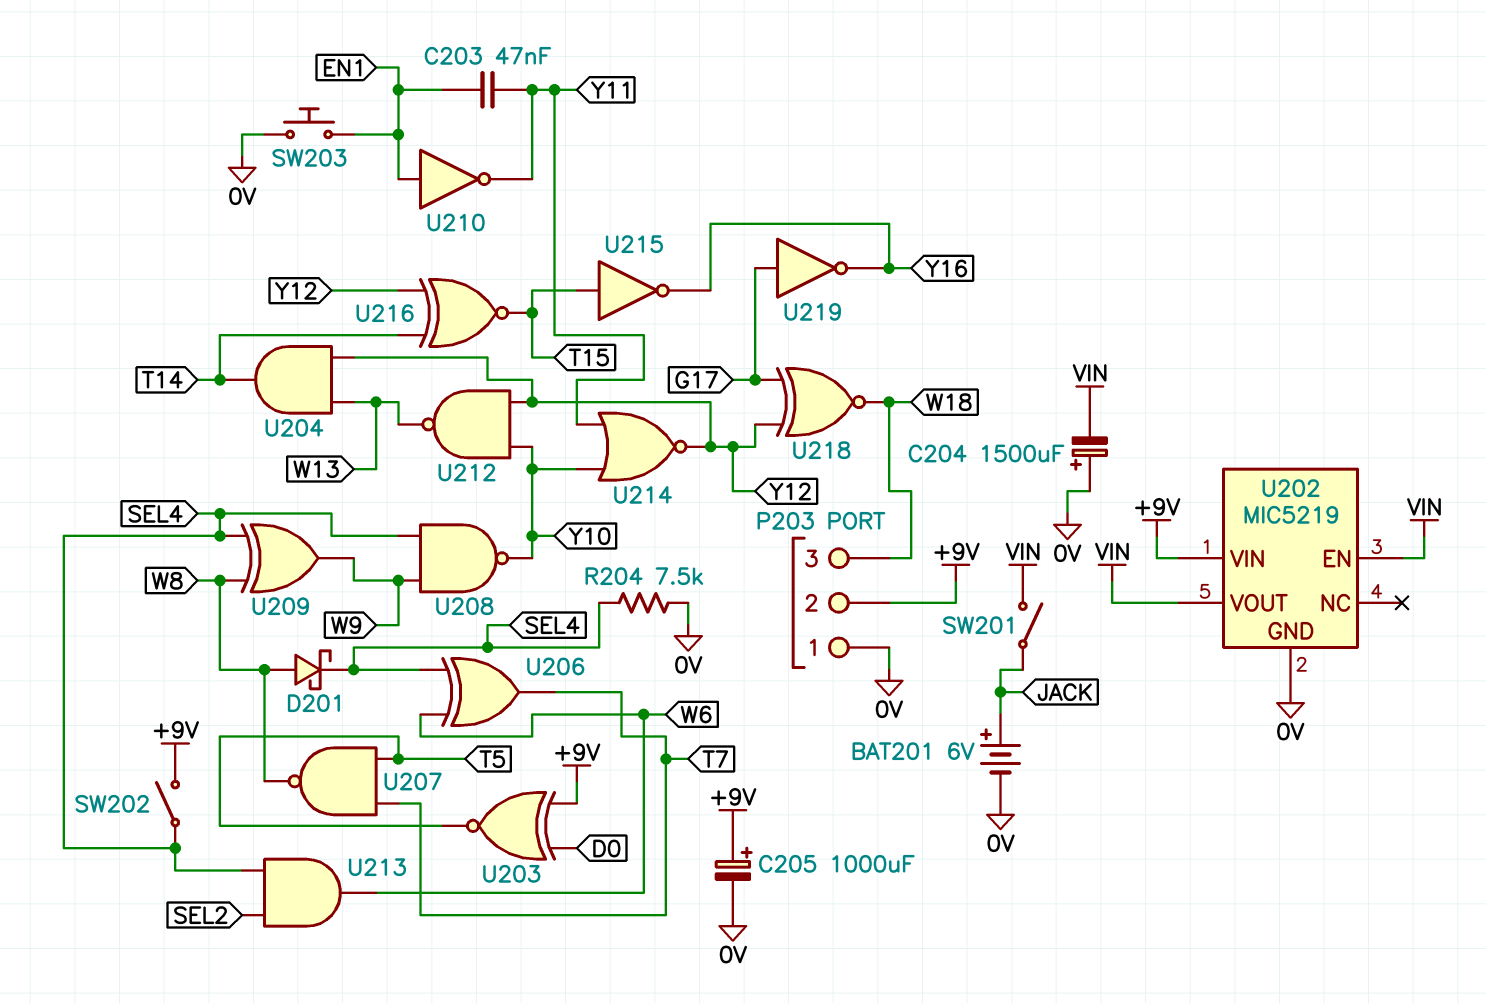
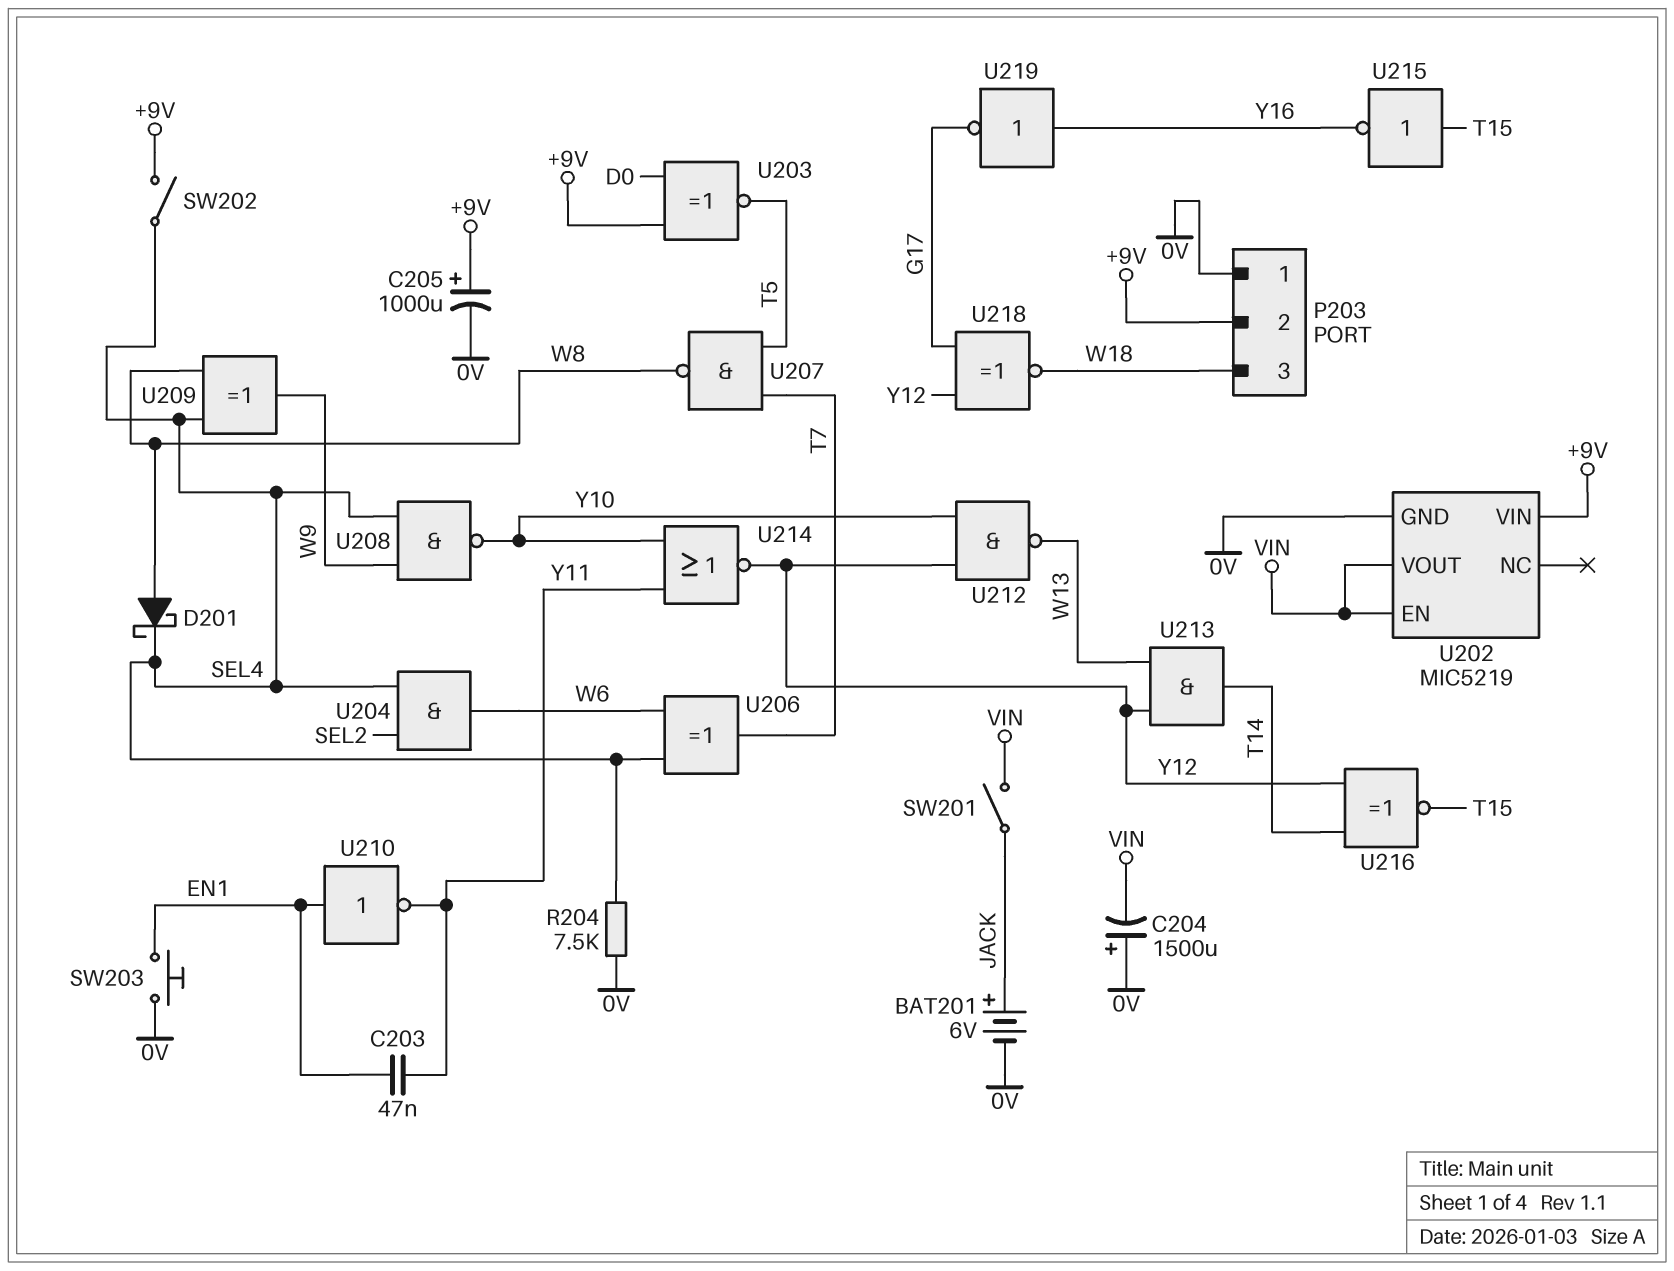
U204: AND (in W13, in Y12, out T14) -> AND (in SEL2, in SEL4, out W6)
U213: AND (in SEL2, in SEL4, out W6) -> AND (in W13, in Y12, out T14)
U219: NOT (in G17, out Y16) -> NOT (in Y16, out G17)

